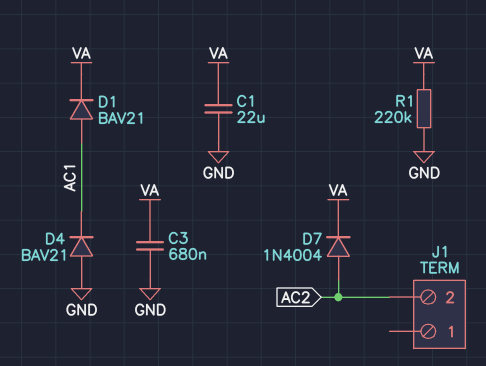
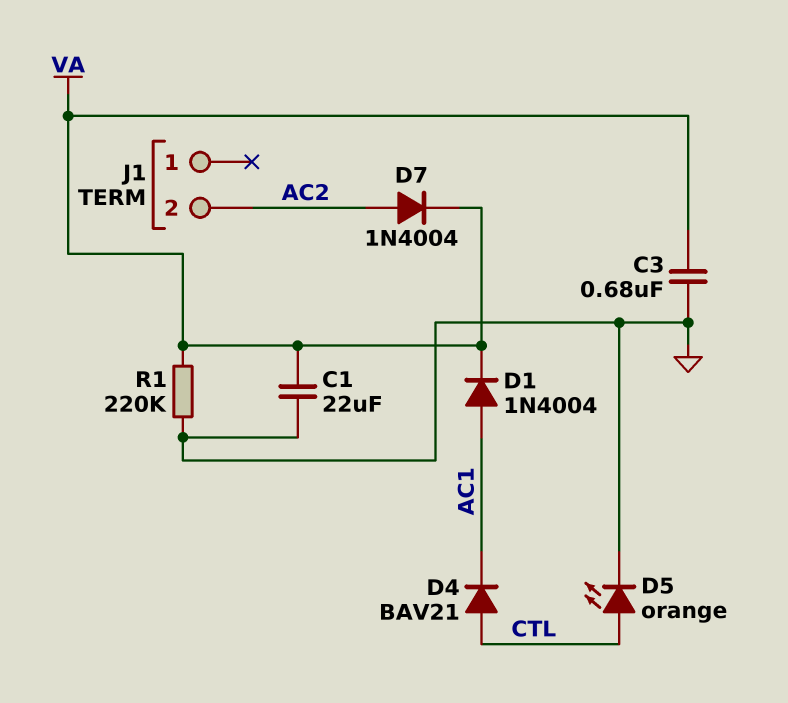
D1: diode BAV21 (A AC1, K VA) -> diode 1N4004 (A AC1, K VA)
D4: diode BAV21 (A GND, K AC1) -> diode BAV21 (A CTL, K AC1)
D5: none -> LED orange (A CTL, K GND)

